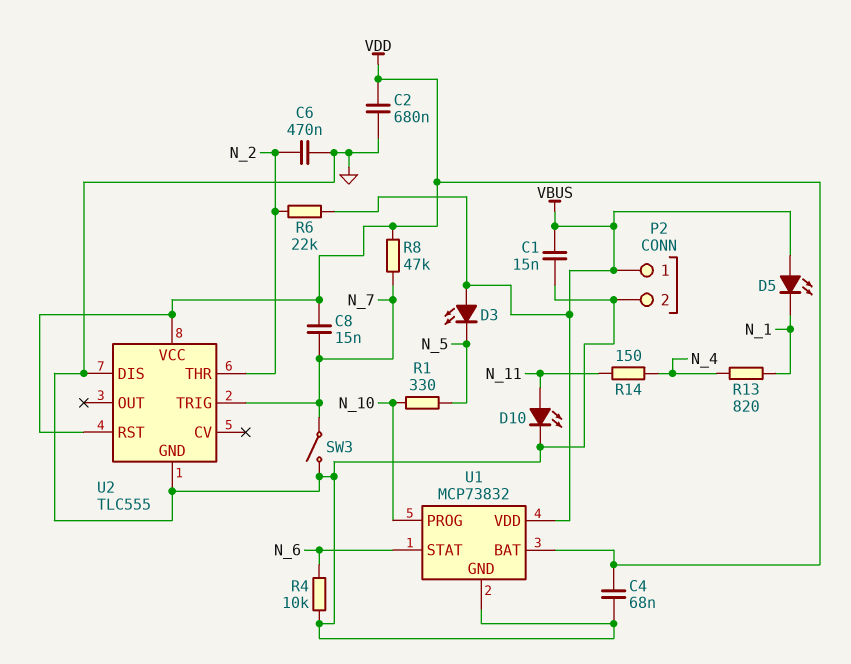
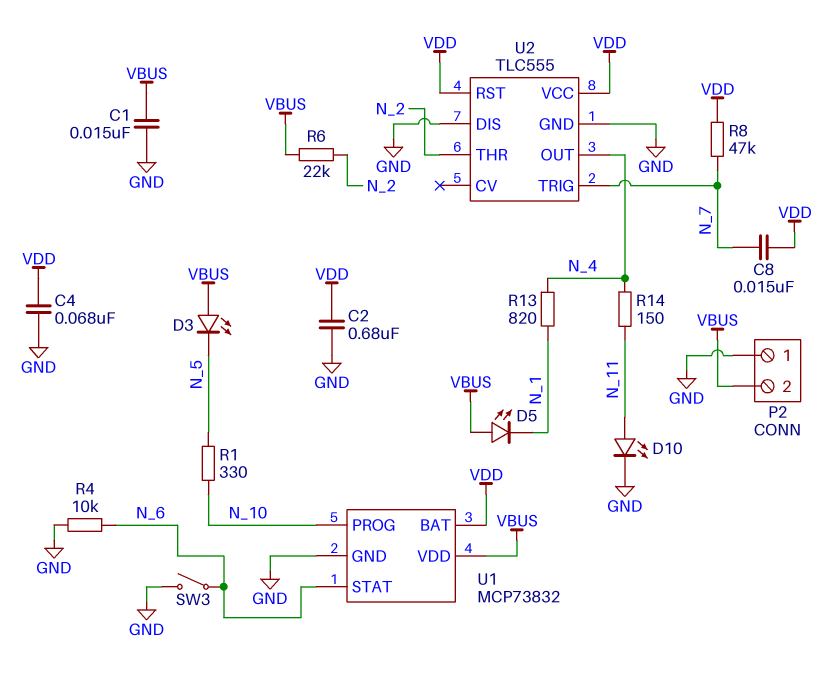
C6: 470nF (GND, N_2) -> none
P2 pin 1: VBUS -> GND
P2 pin 2: GND -> VBUS
SW3: switch (GND, N_7) -> switch (GND, N_6)
U2 pin OUT: none -> N_4

